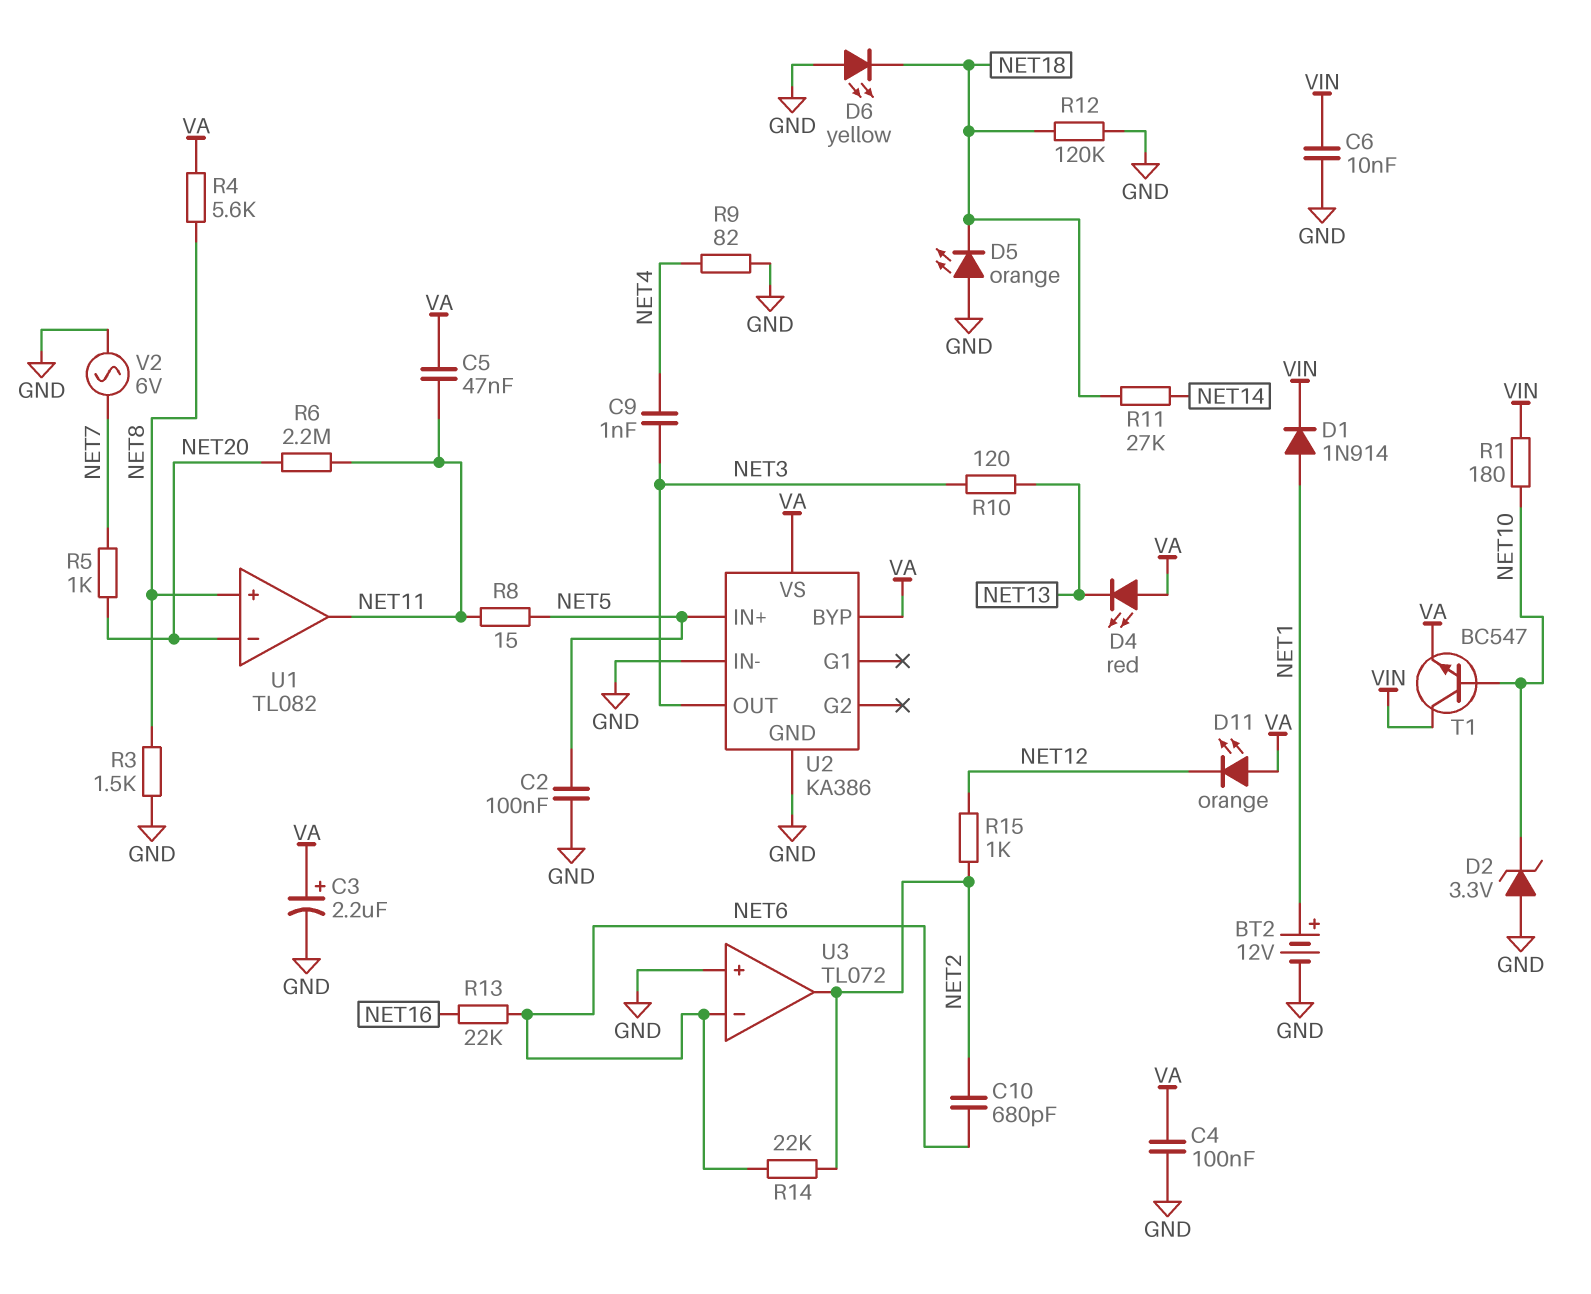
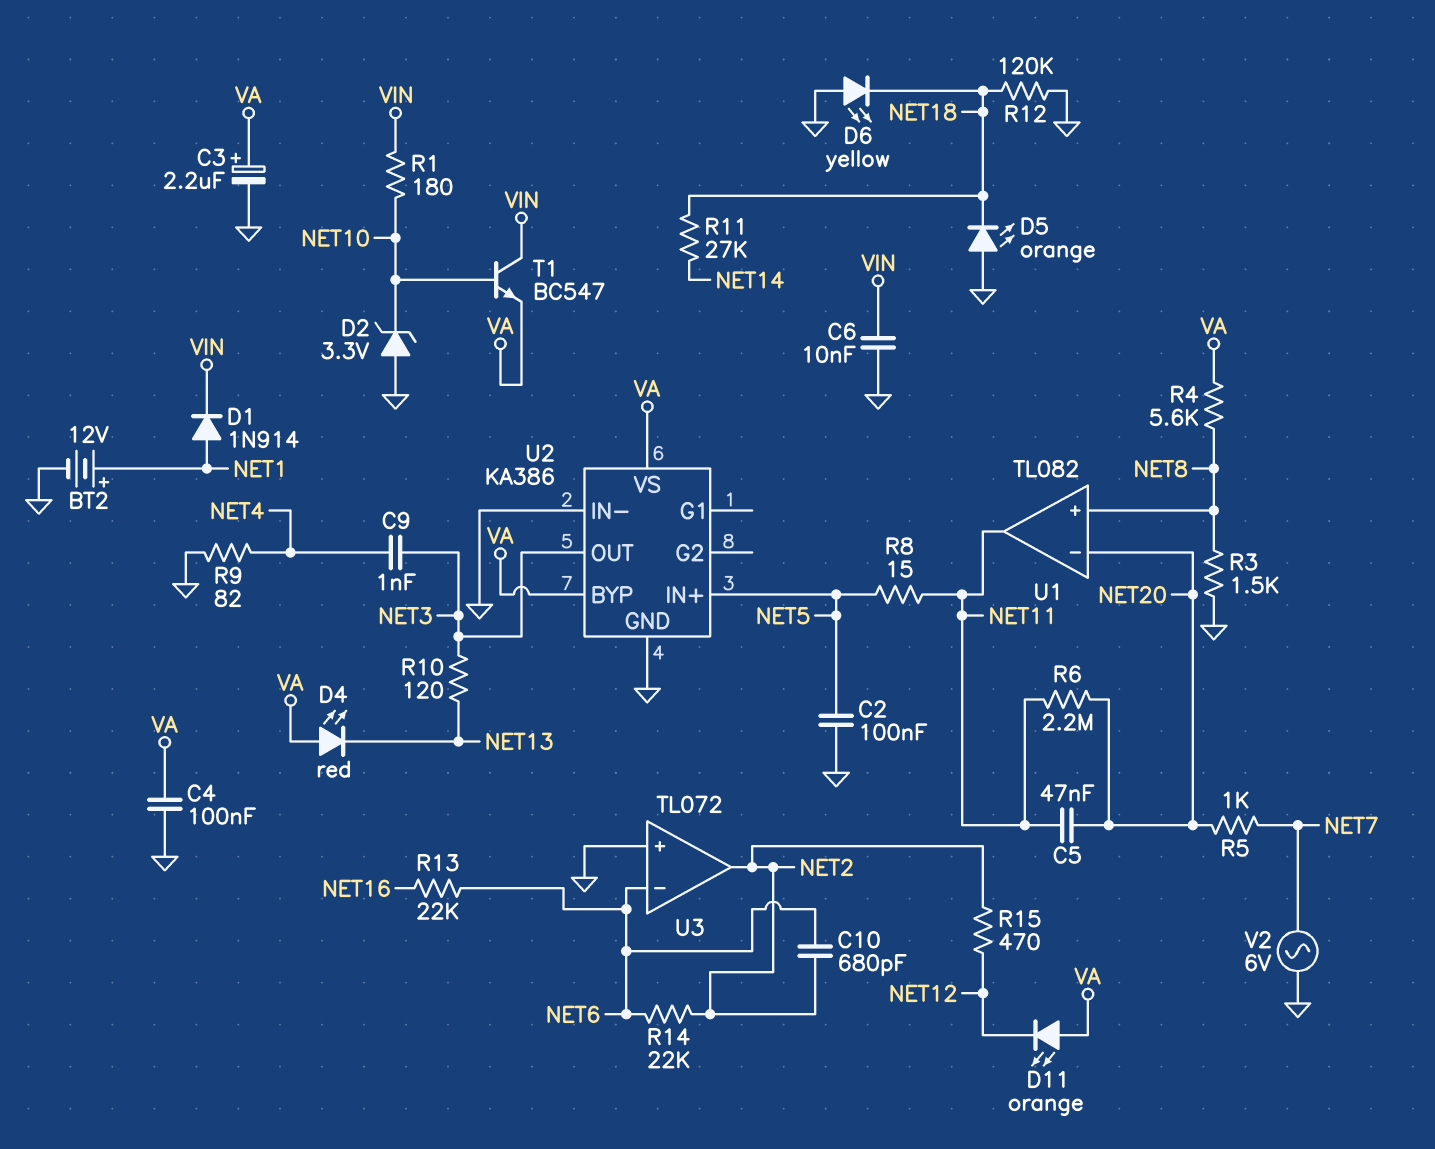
C5: 47nF (NET11, VA) -> 47nF (NET11, NET20)
R15: 1k (NET2, NET12) -> 470 (NET2, NET12)

